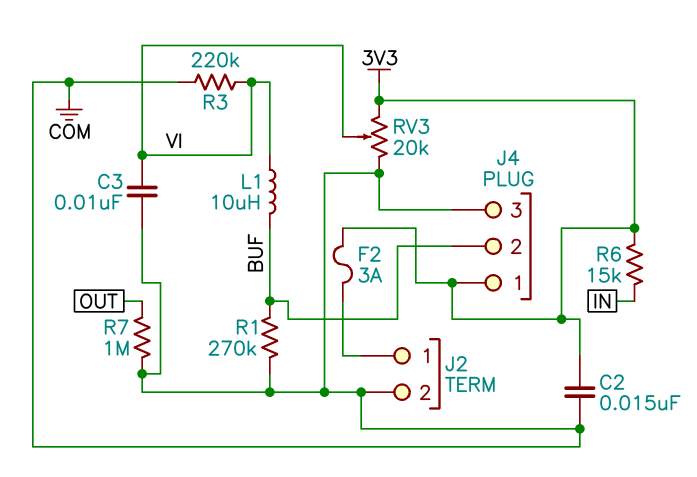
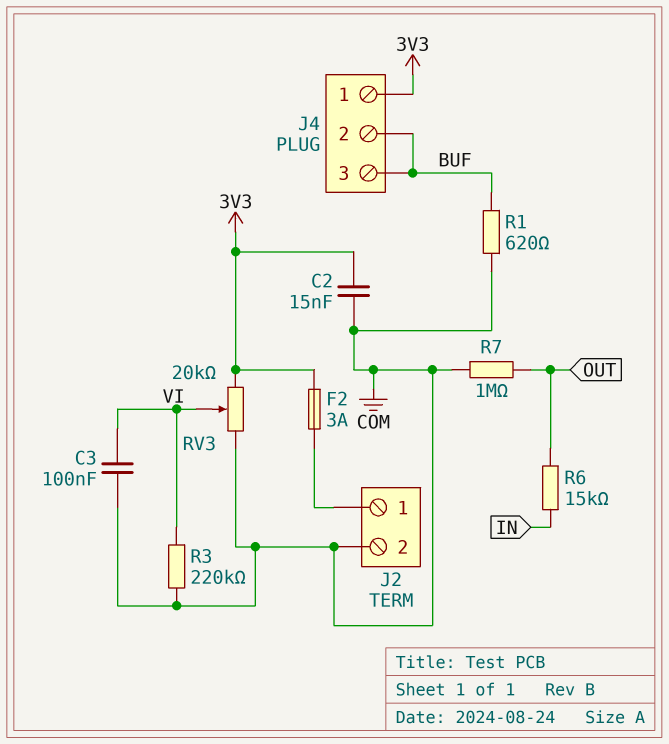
C3: 10nF (COM, VI) -> 100nF (COM, VI)
J4 pin 3: COM -> BUF
L1: 10uH (BUF, VI) -> none
R1: 270k (BUF, COM) -> 620 (BUF, COM)
R6: 15k (3V3, IN) -> 15k (IN, OUT)

